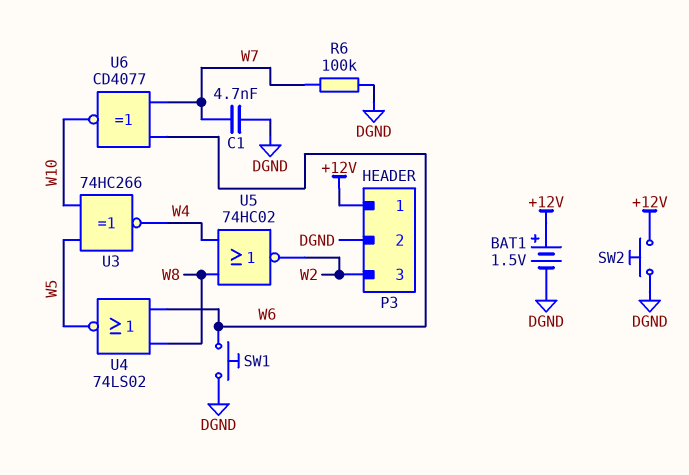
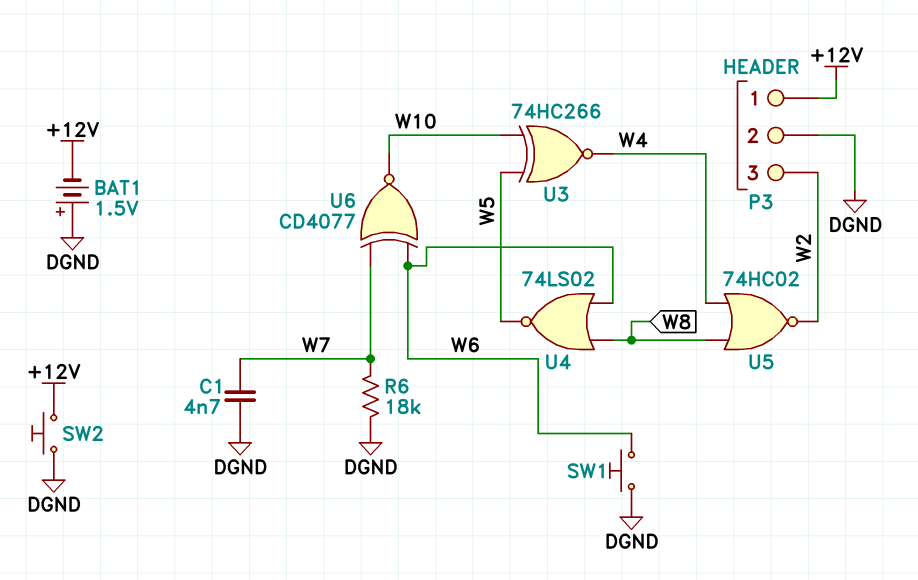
BAT1: 1.5V (plus +12V, minus DGND) -> 1.5V (plus DGND, minus +12V)
R6: 100k (DGND, W7) -> 18k (DGND, W7)

